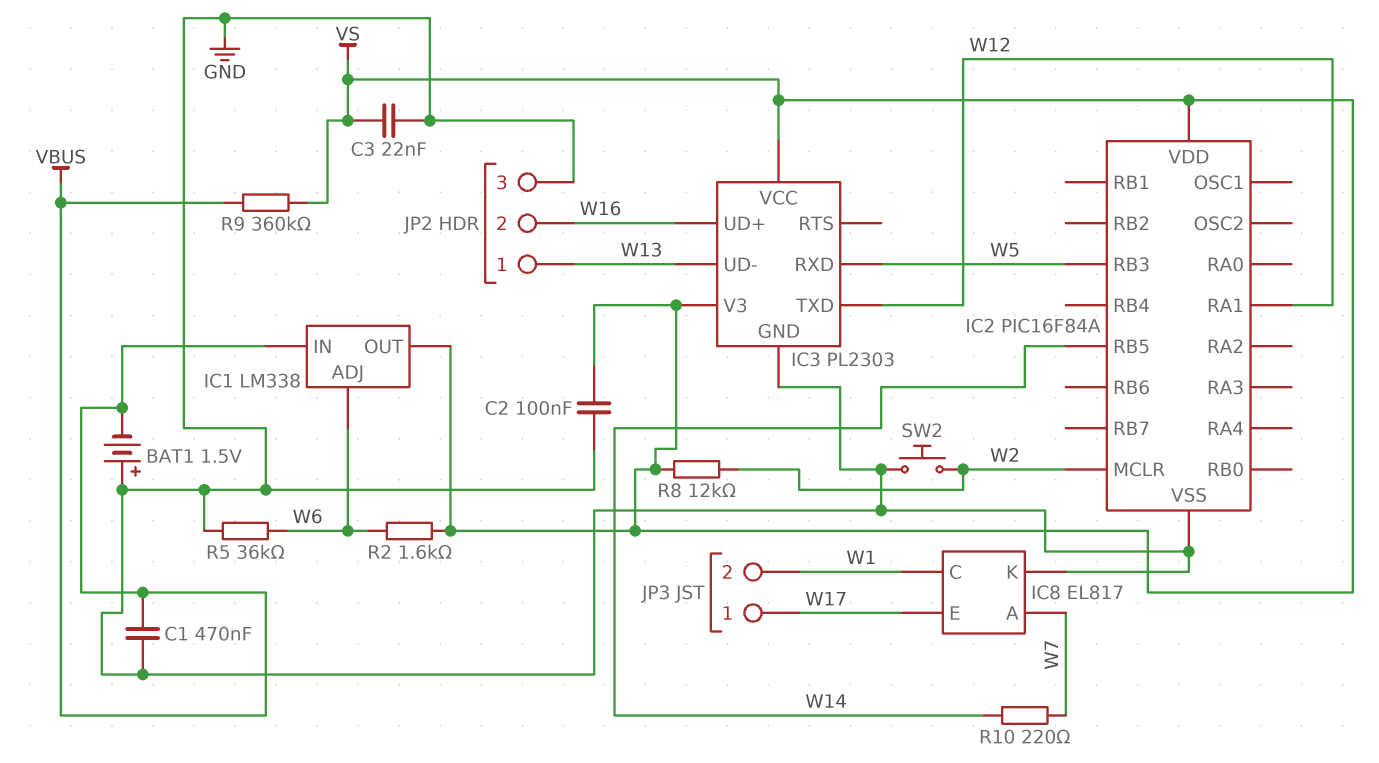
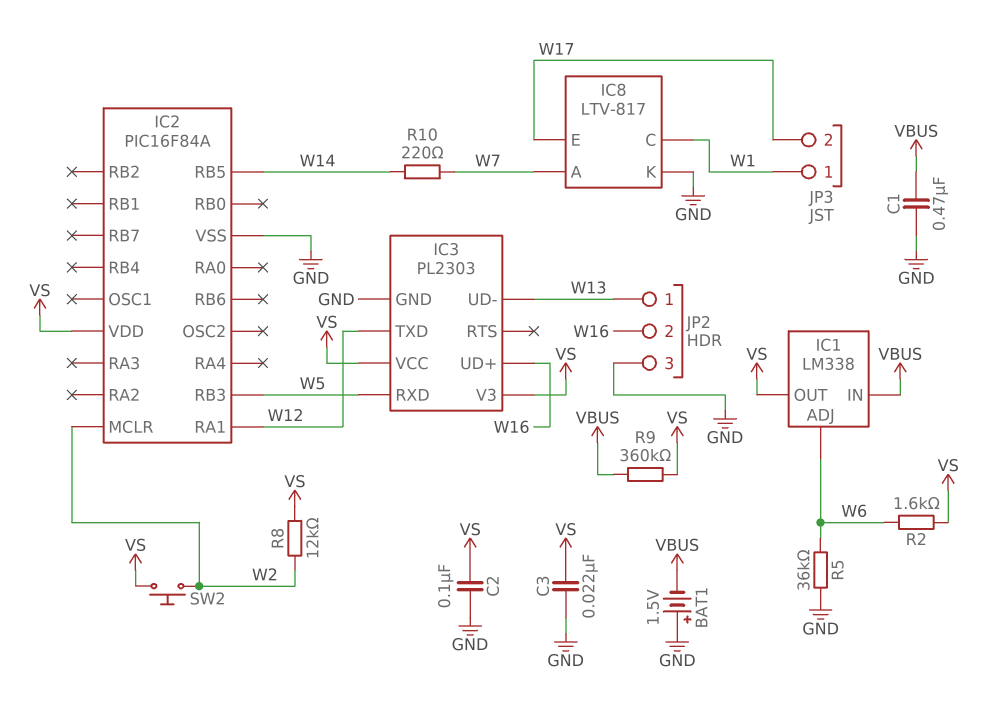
IC8: EL817 -> LTV-817
JP3 pin 1: W17 -> W1
JP3 pin 2: W1 -> W17
SW2: button (GND, W2) -> button (VS, W2)

